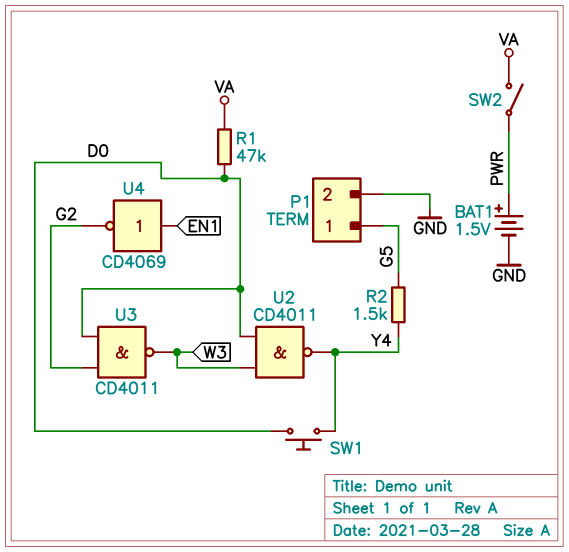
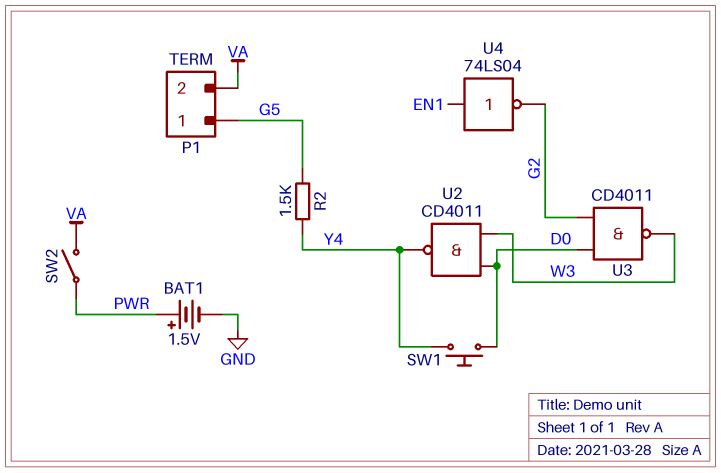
P1 pin 2: GND -> VA
R1: 47k (D0, VA) -> none
U4: NOT CD4069 (in EN1, out G2) -> NOT 74LS04 (in EN1, out G2)

